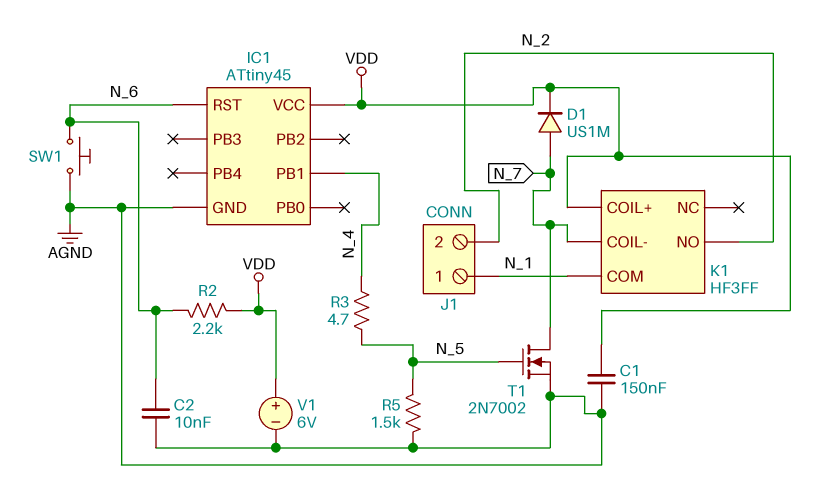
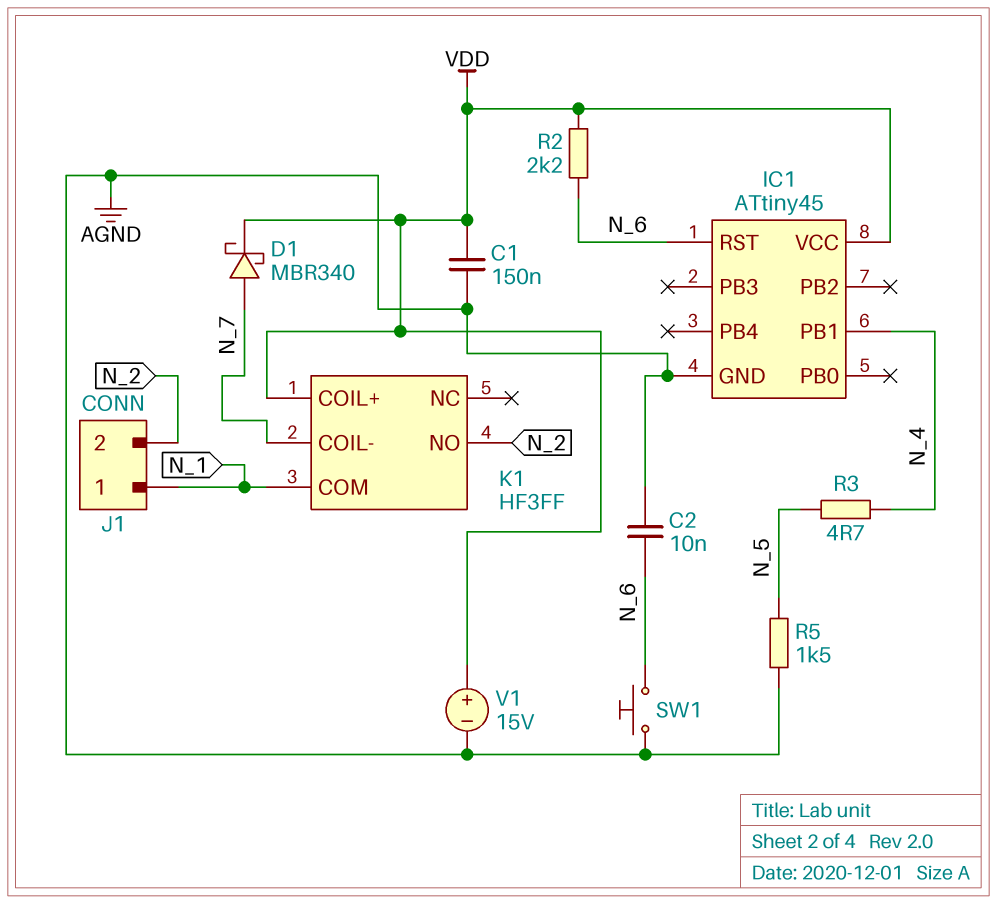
D1: diode US1M (A N_7, K VDD) -> schottky MBR340 (A N_7, K VDD)
T1: NMOS 2N7002 (G N_5, D N_7, S AGND) -> none
V1: 6V (plus VDD, minus AGND) -> 15V (plus VDD, minus AGND)

